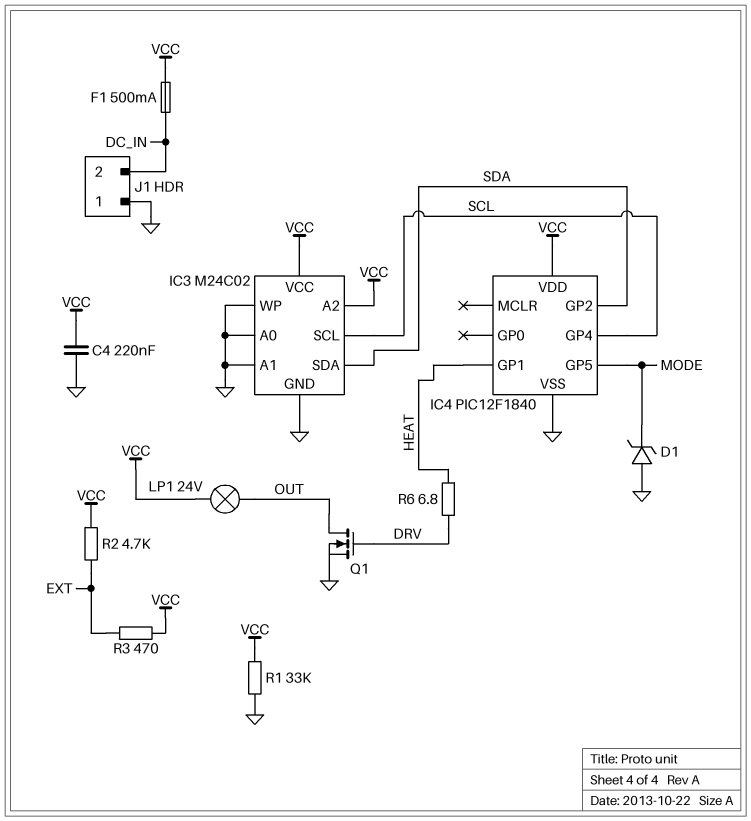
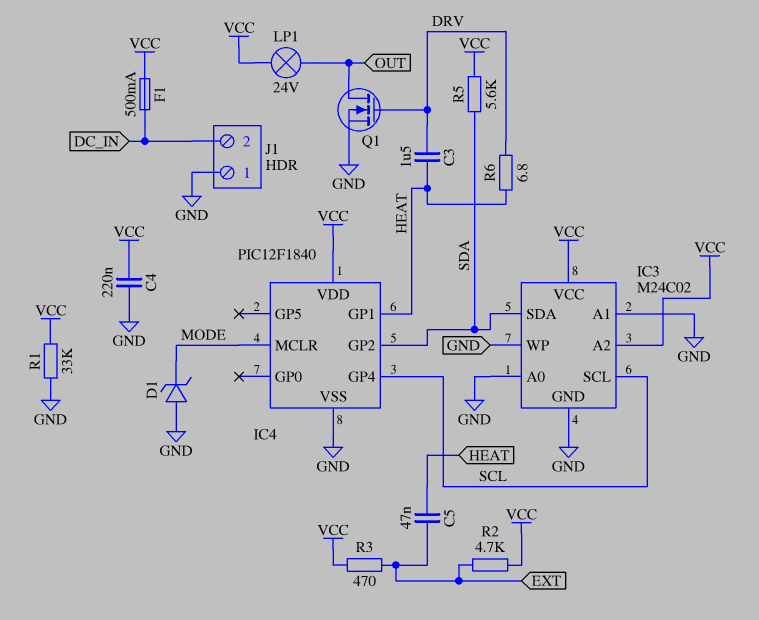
C3: none -> 1.5uF (DRV, HEAT)
C5: none -> 47nF (EXT, HEAT)
IC4 pin GP5: MODE -> none
IC4 pin MCLR: none -> MODE
R5: none -> 5.6k (SDA, VCC)

